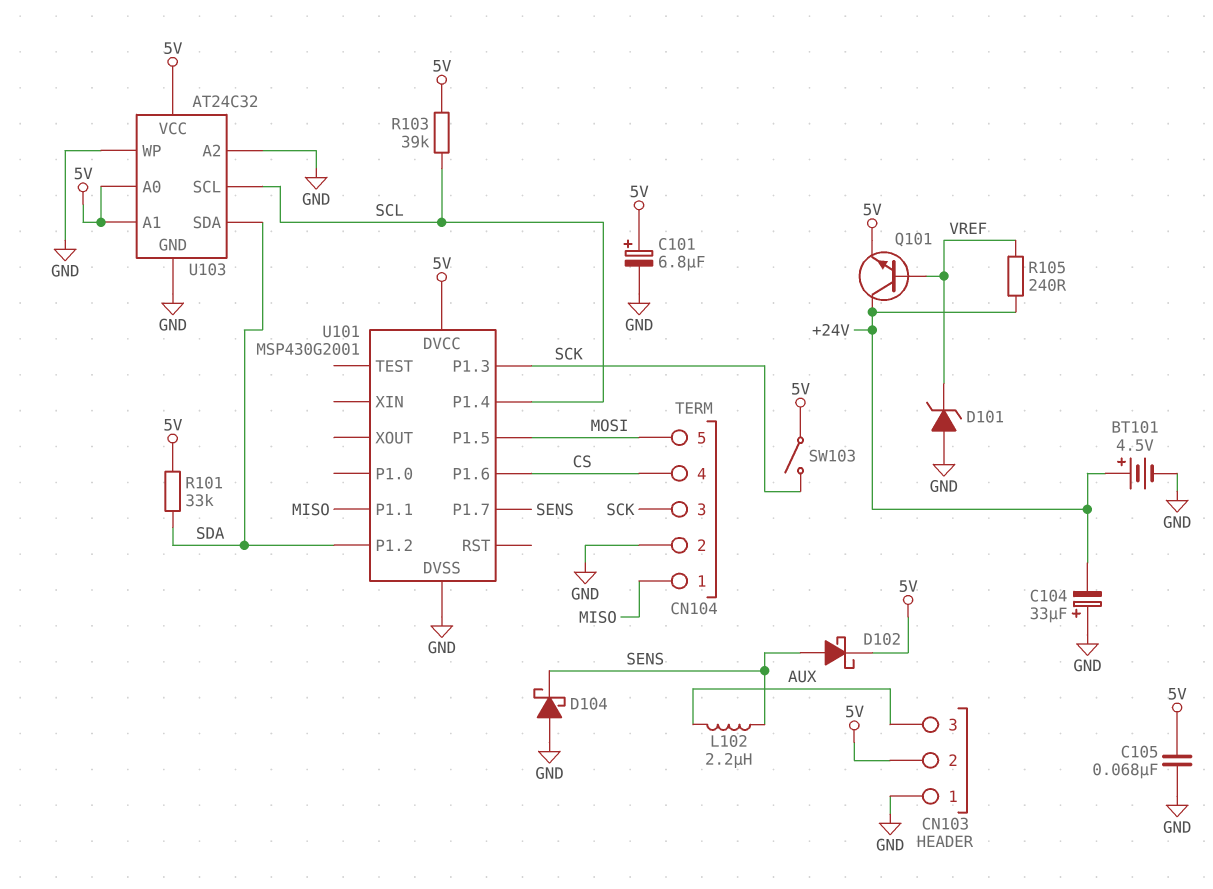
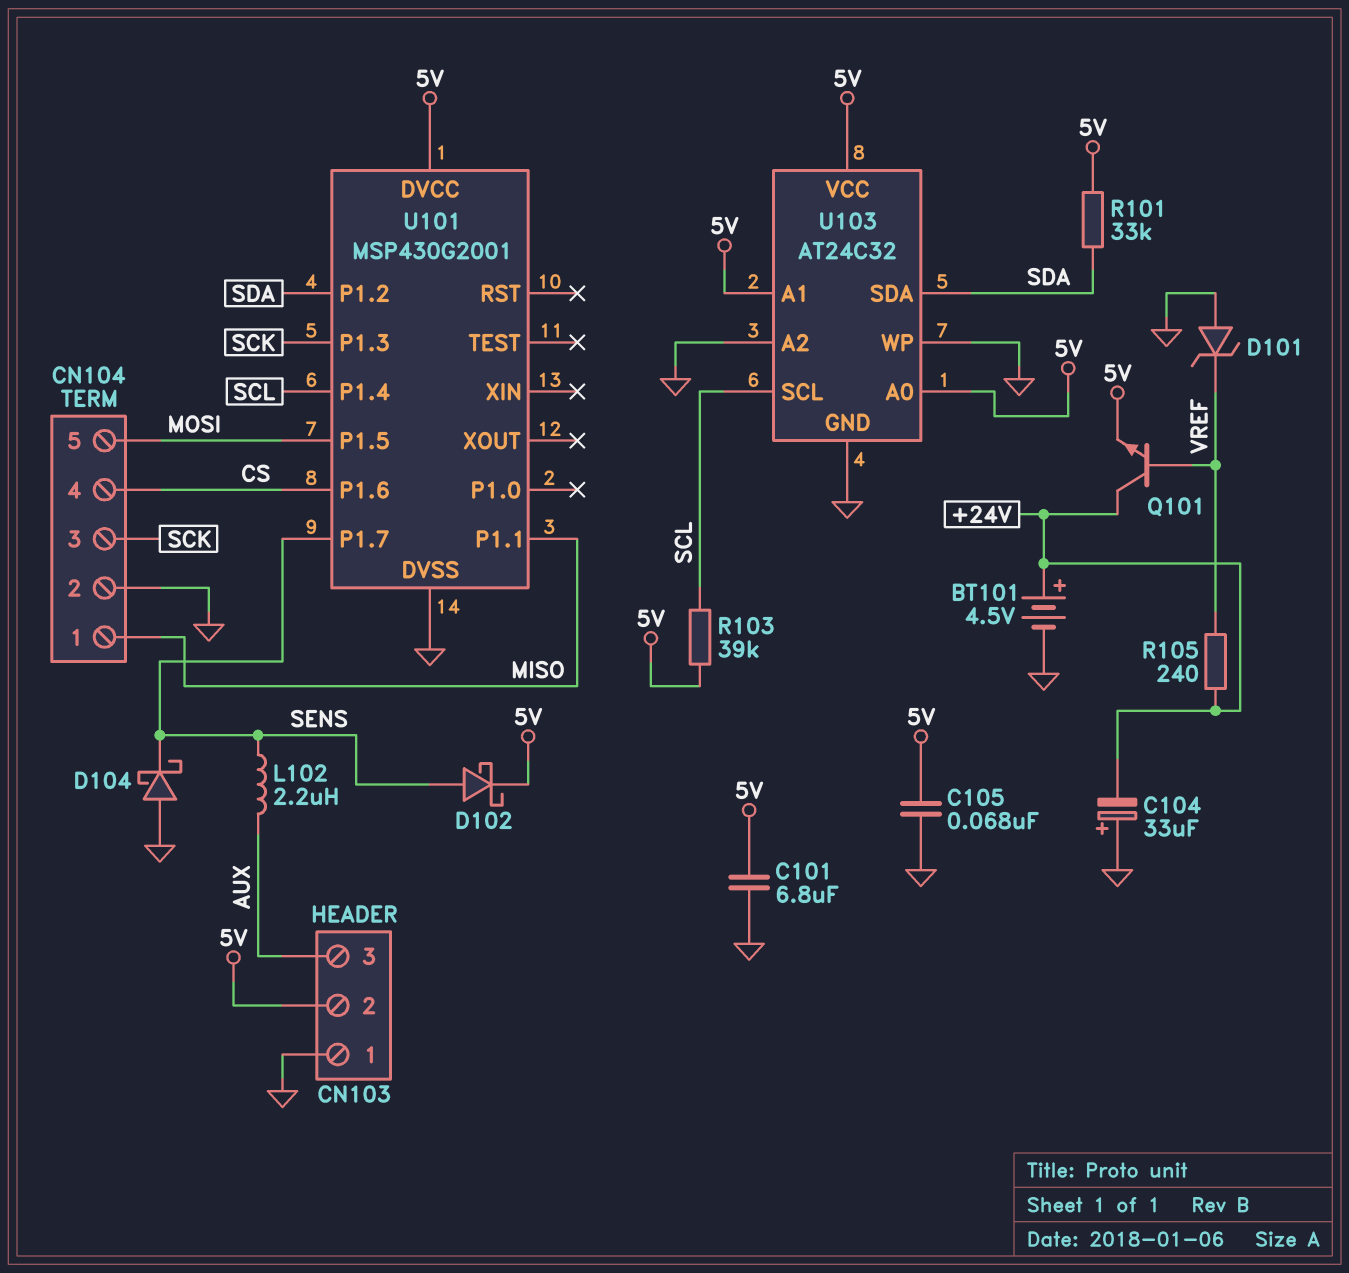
C101: 6.8uF (plus 5V, minus GND) -> 6.8uF (5V, GND)
SW103: switch (5V, SCK) -> none

